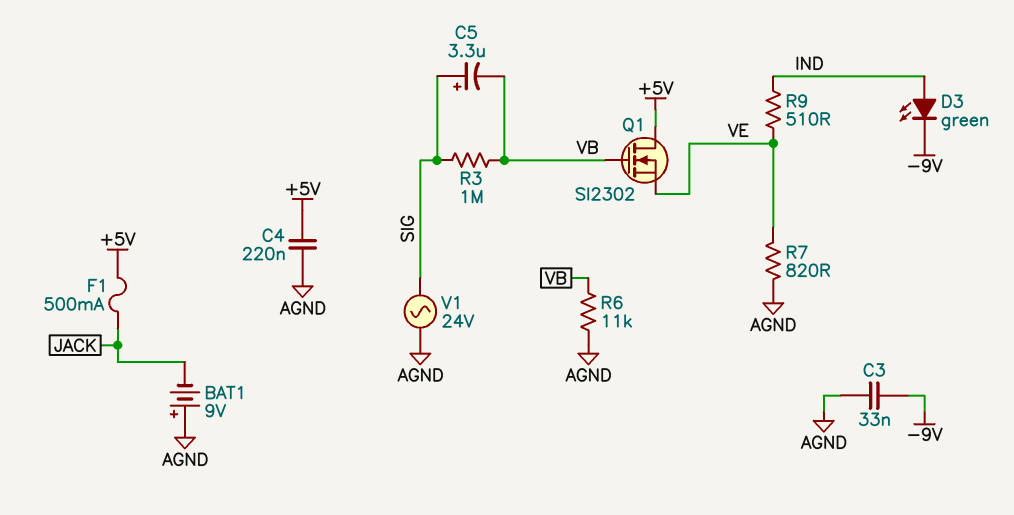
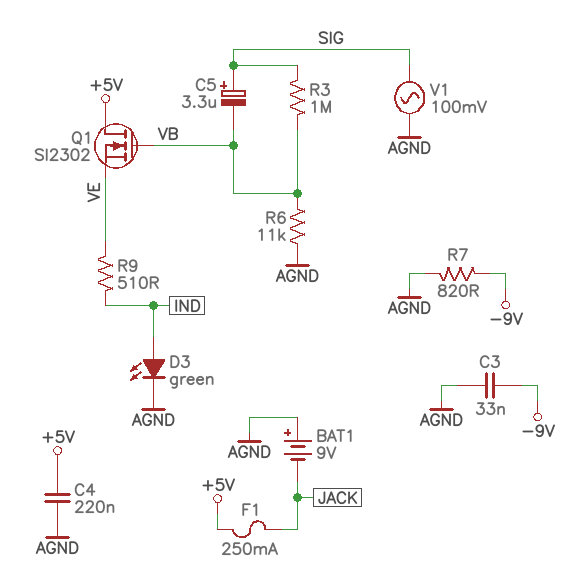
D3: LED green (A IND, K -9V) -> LED green (A IND, K AGND)
F1: 500mA (+5V, JACK) -> 250mA (+5V, JACK)
R7: 820 (AGND, VE) -> 820 (-9V, AGND)
V1: AC 24V (AGND, SIG) -> AC 100mV (AGND, SIG)

